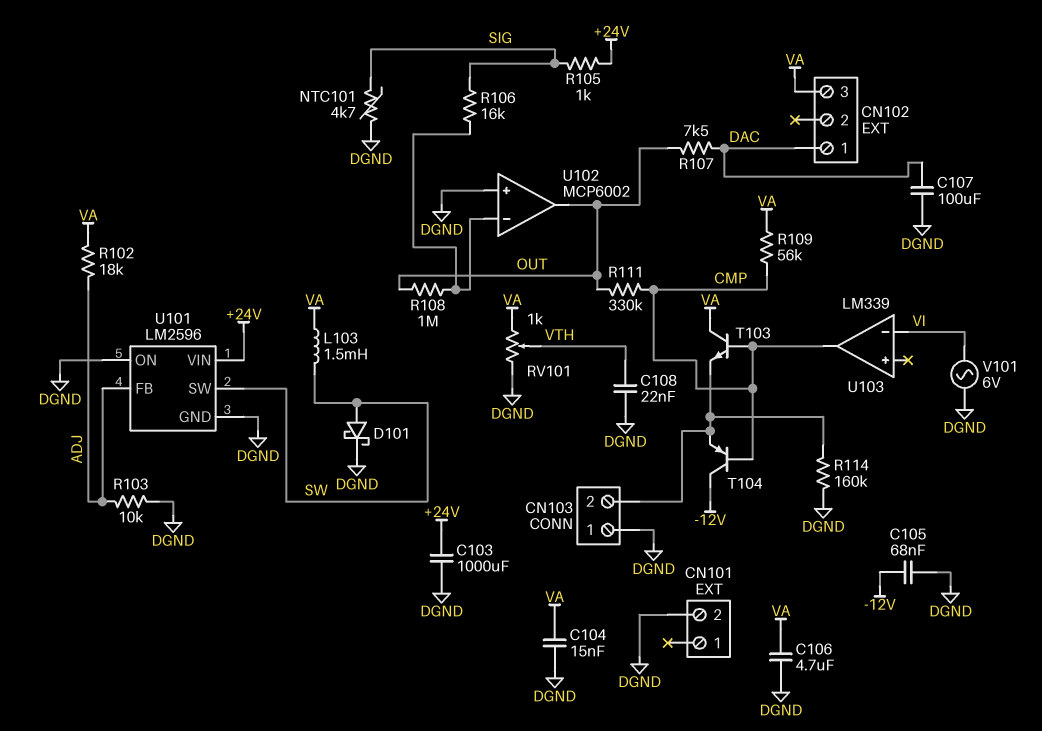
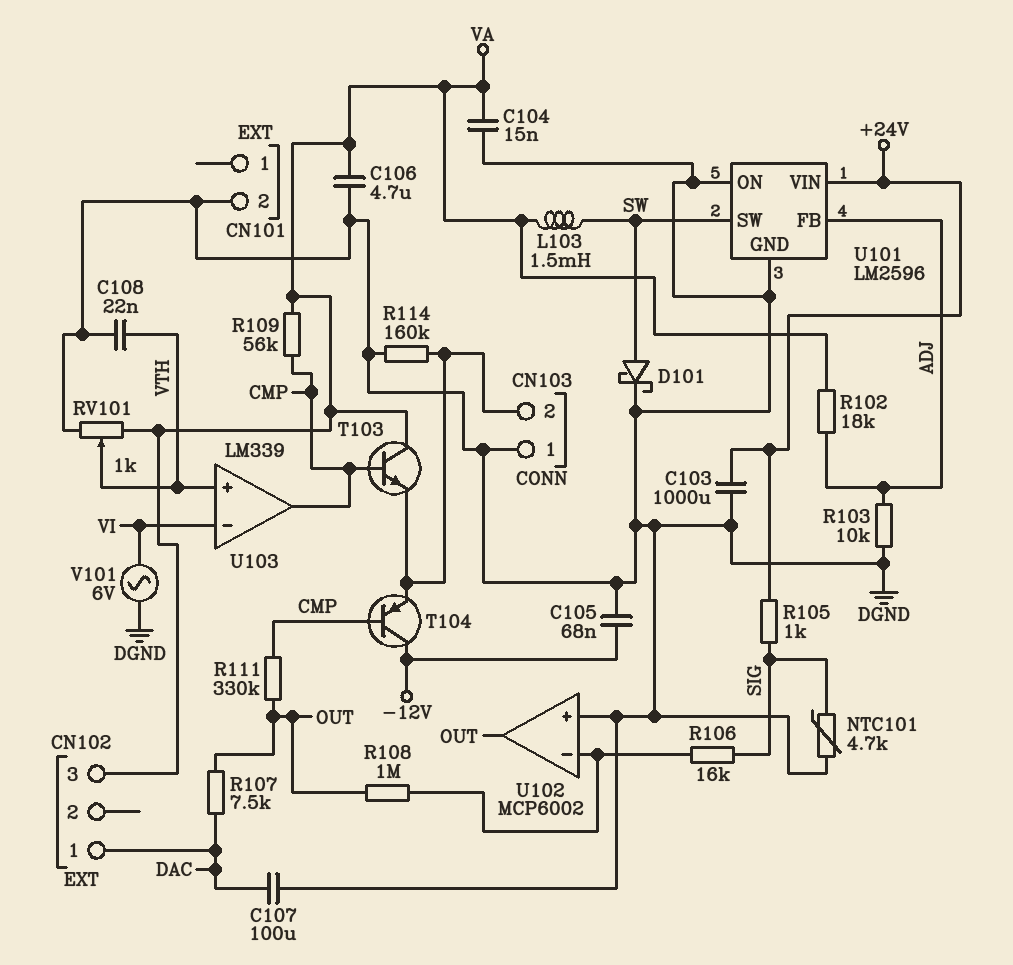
U103 pin in+: none -> VTH

